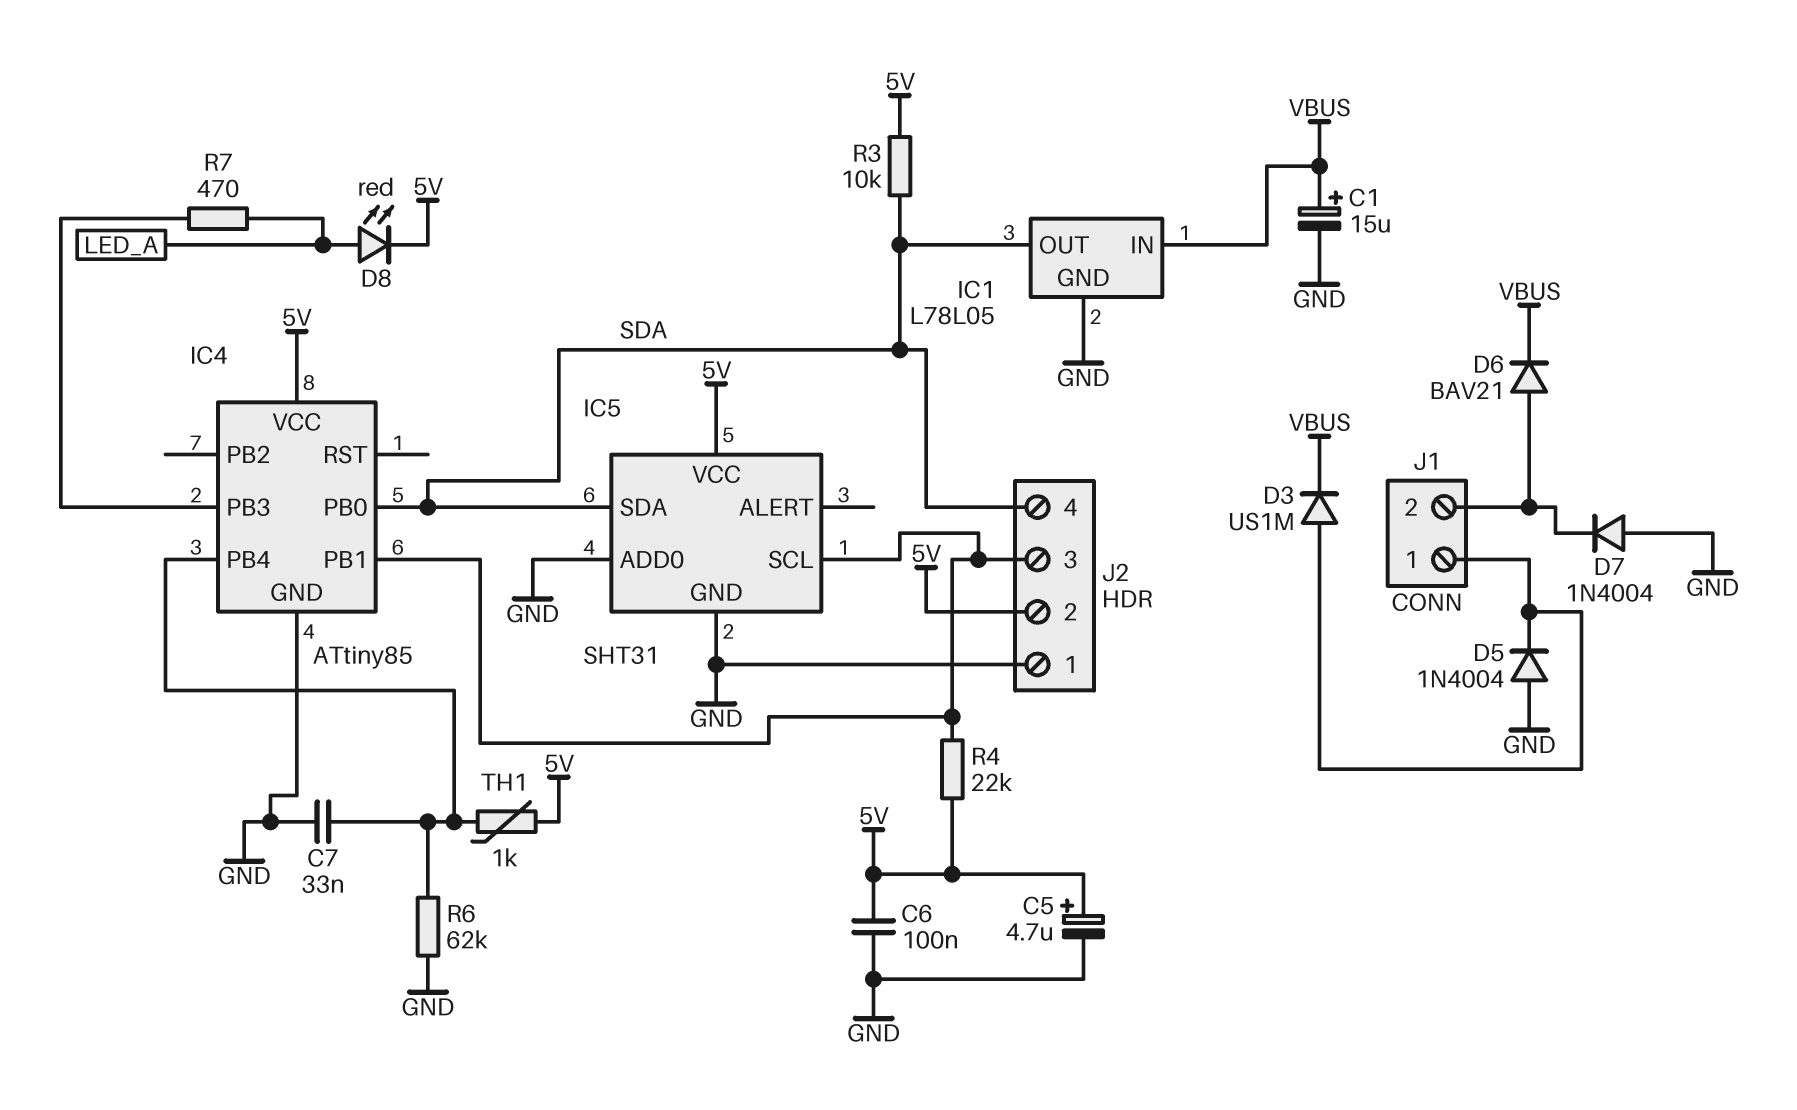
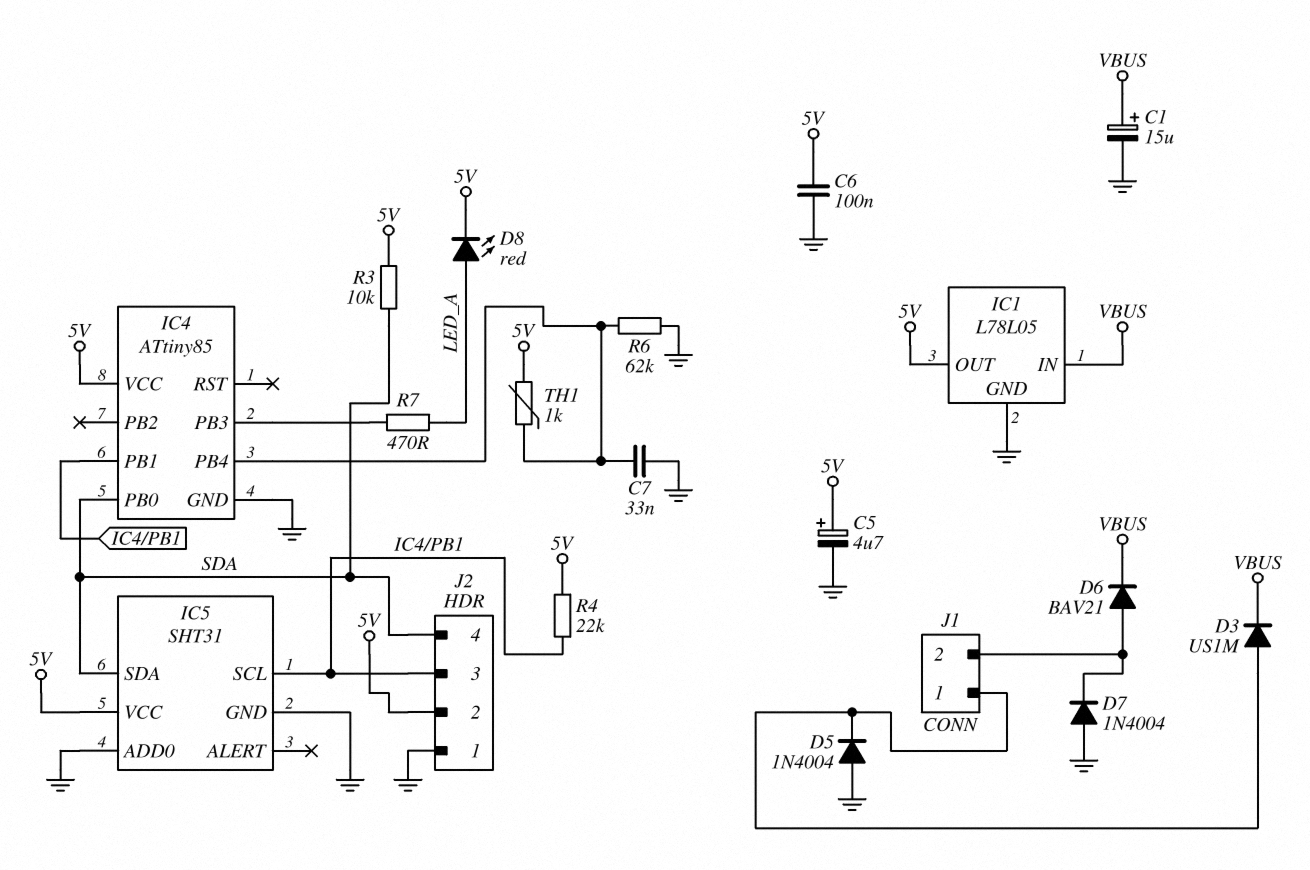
IC1 pin OUT: SDA -> 5V

